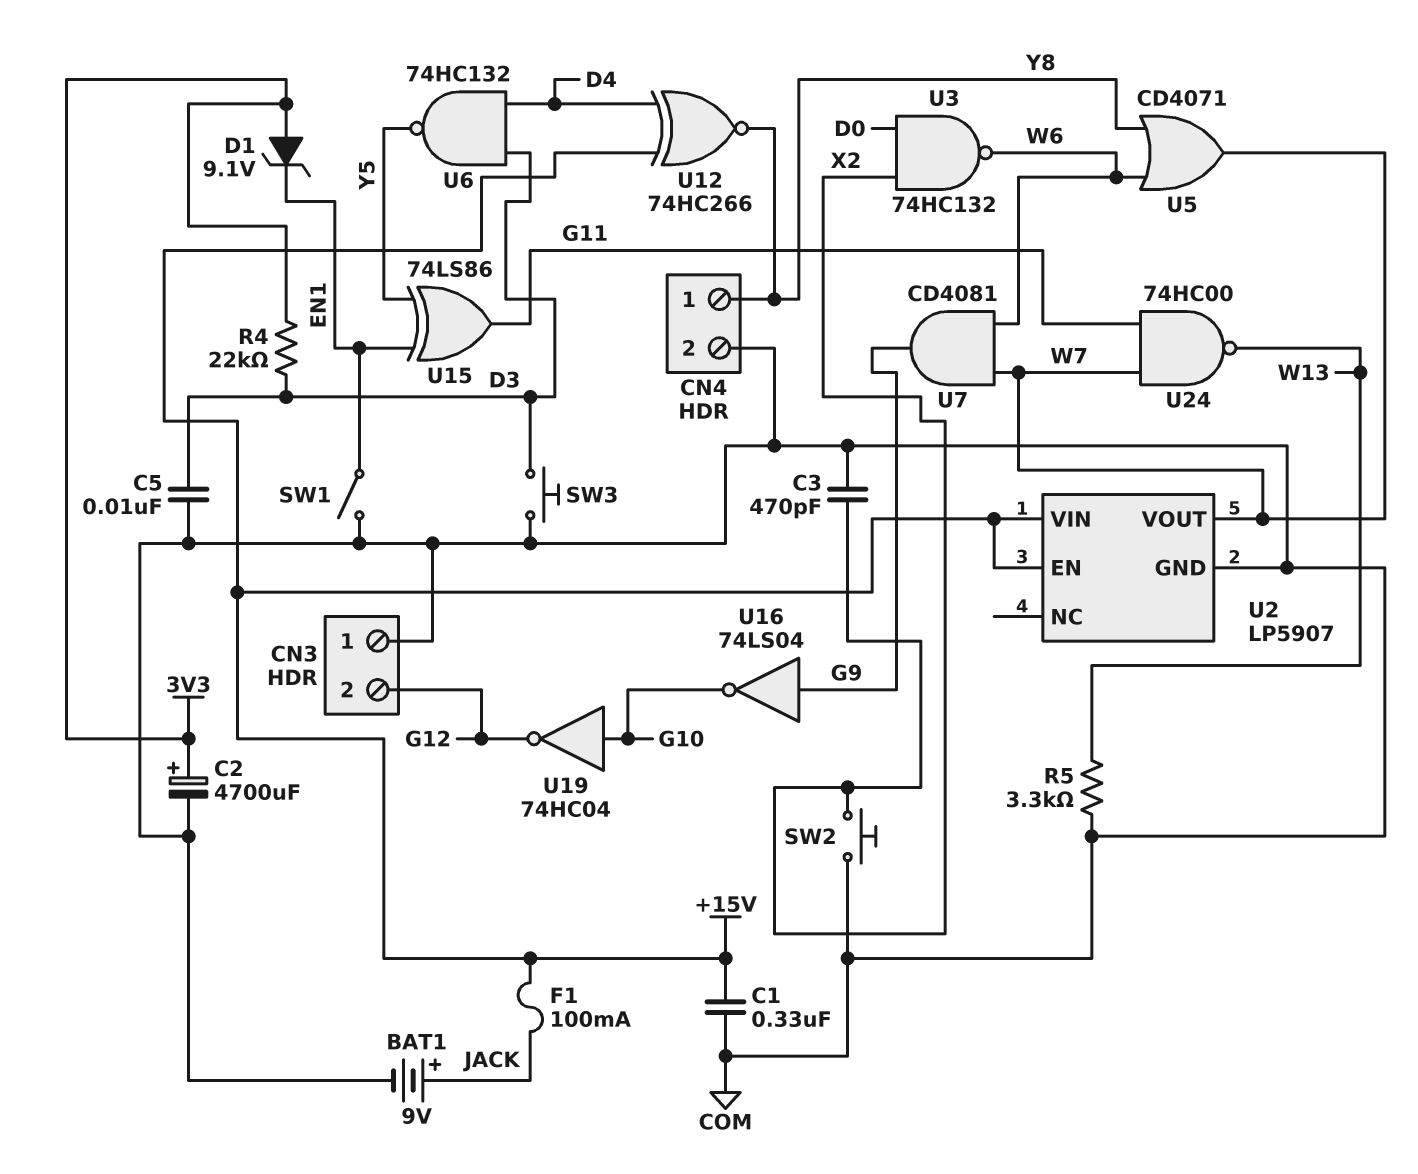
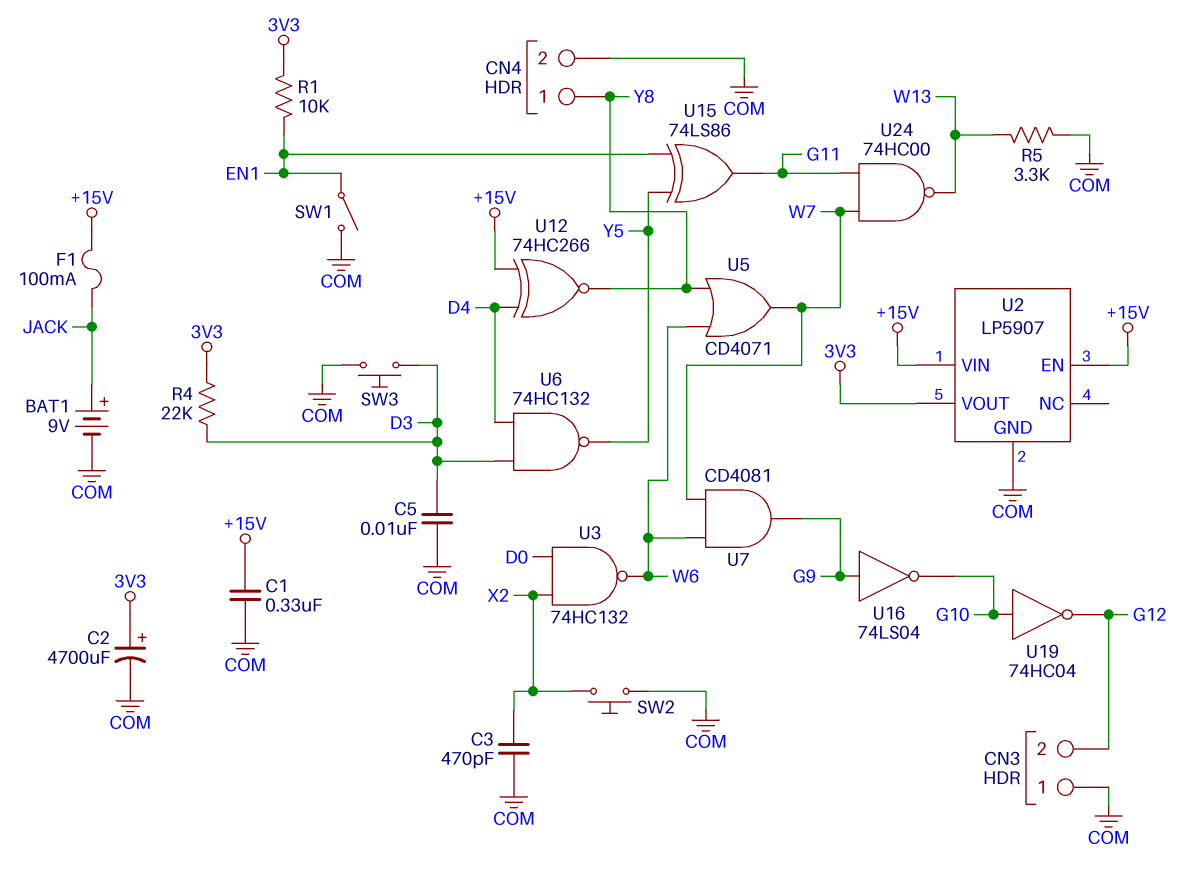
D1: zener 9.1V (A 3V3, K EN1) -> none
R1: none -> 10k (3V3, EN1)
U2 pin VOUT: W7 -> 3V3

